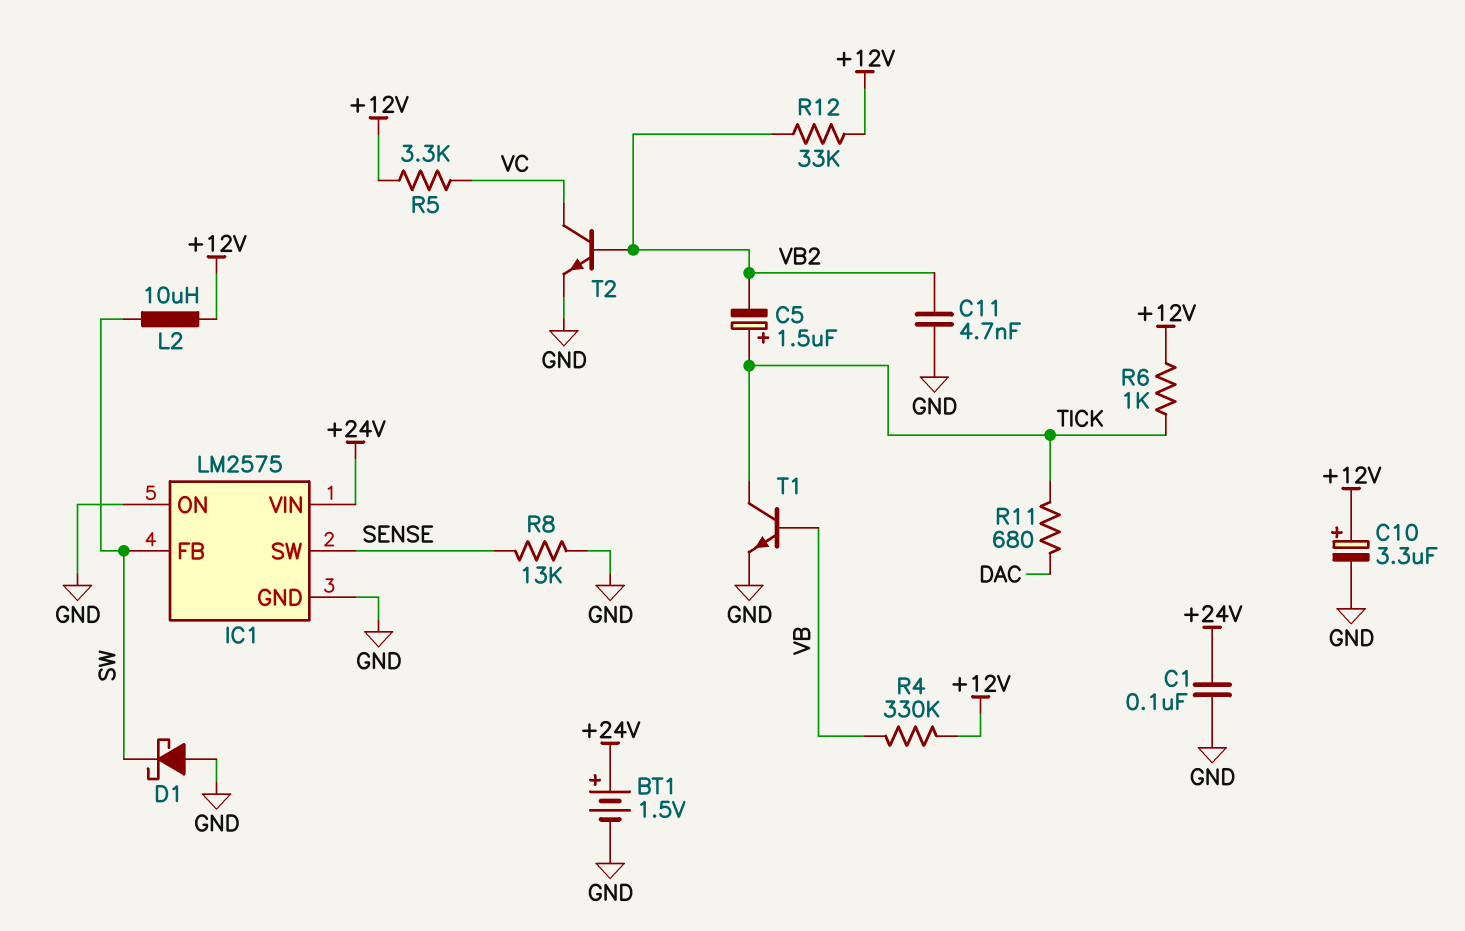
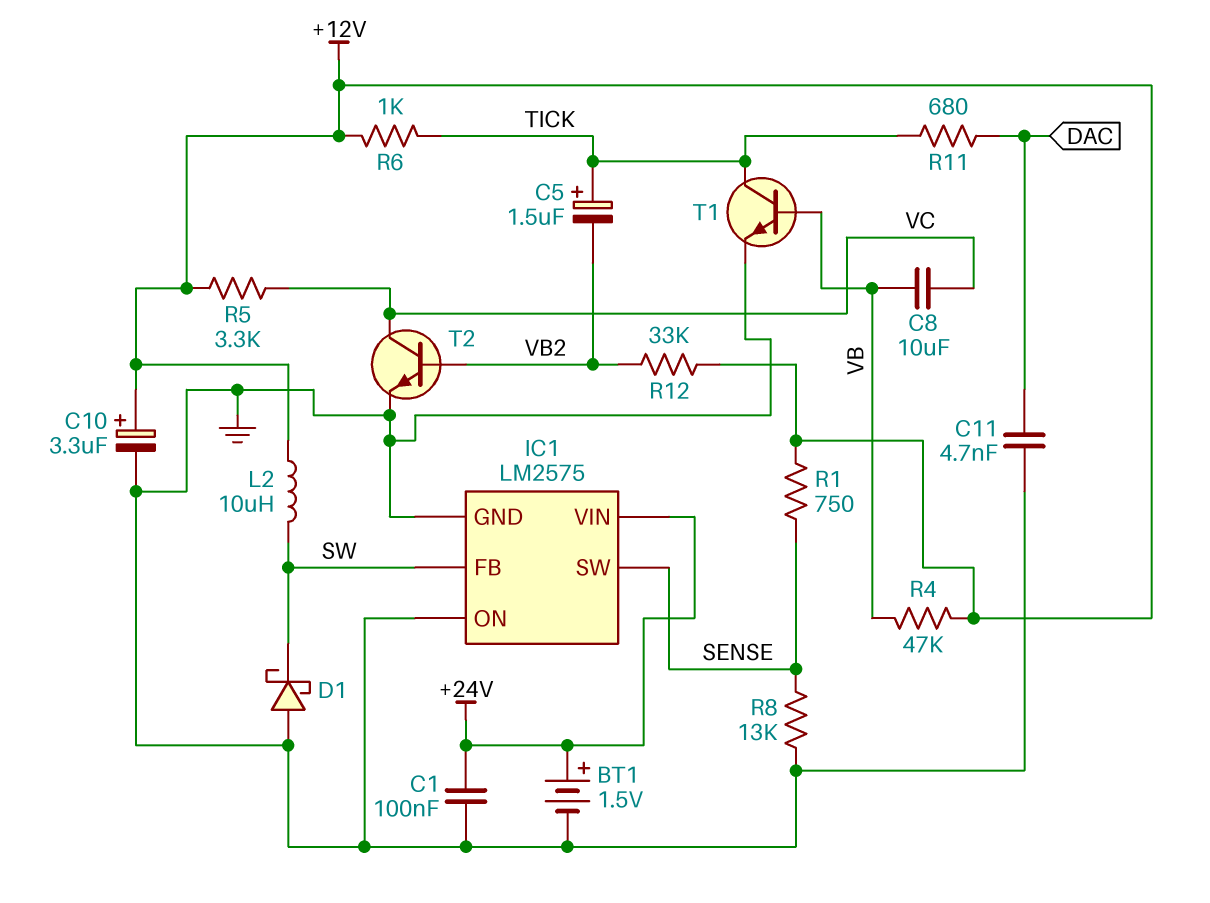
C8: none -> 10uF (VB, VC)
C11: 4.7nF (GND, VB2) -> 4.7nF (DAC, GND)
R1: none -> 750 (+12V, SENSE)
R4: 330k (+12V, VB) -> 47k (+12V, VB)

